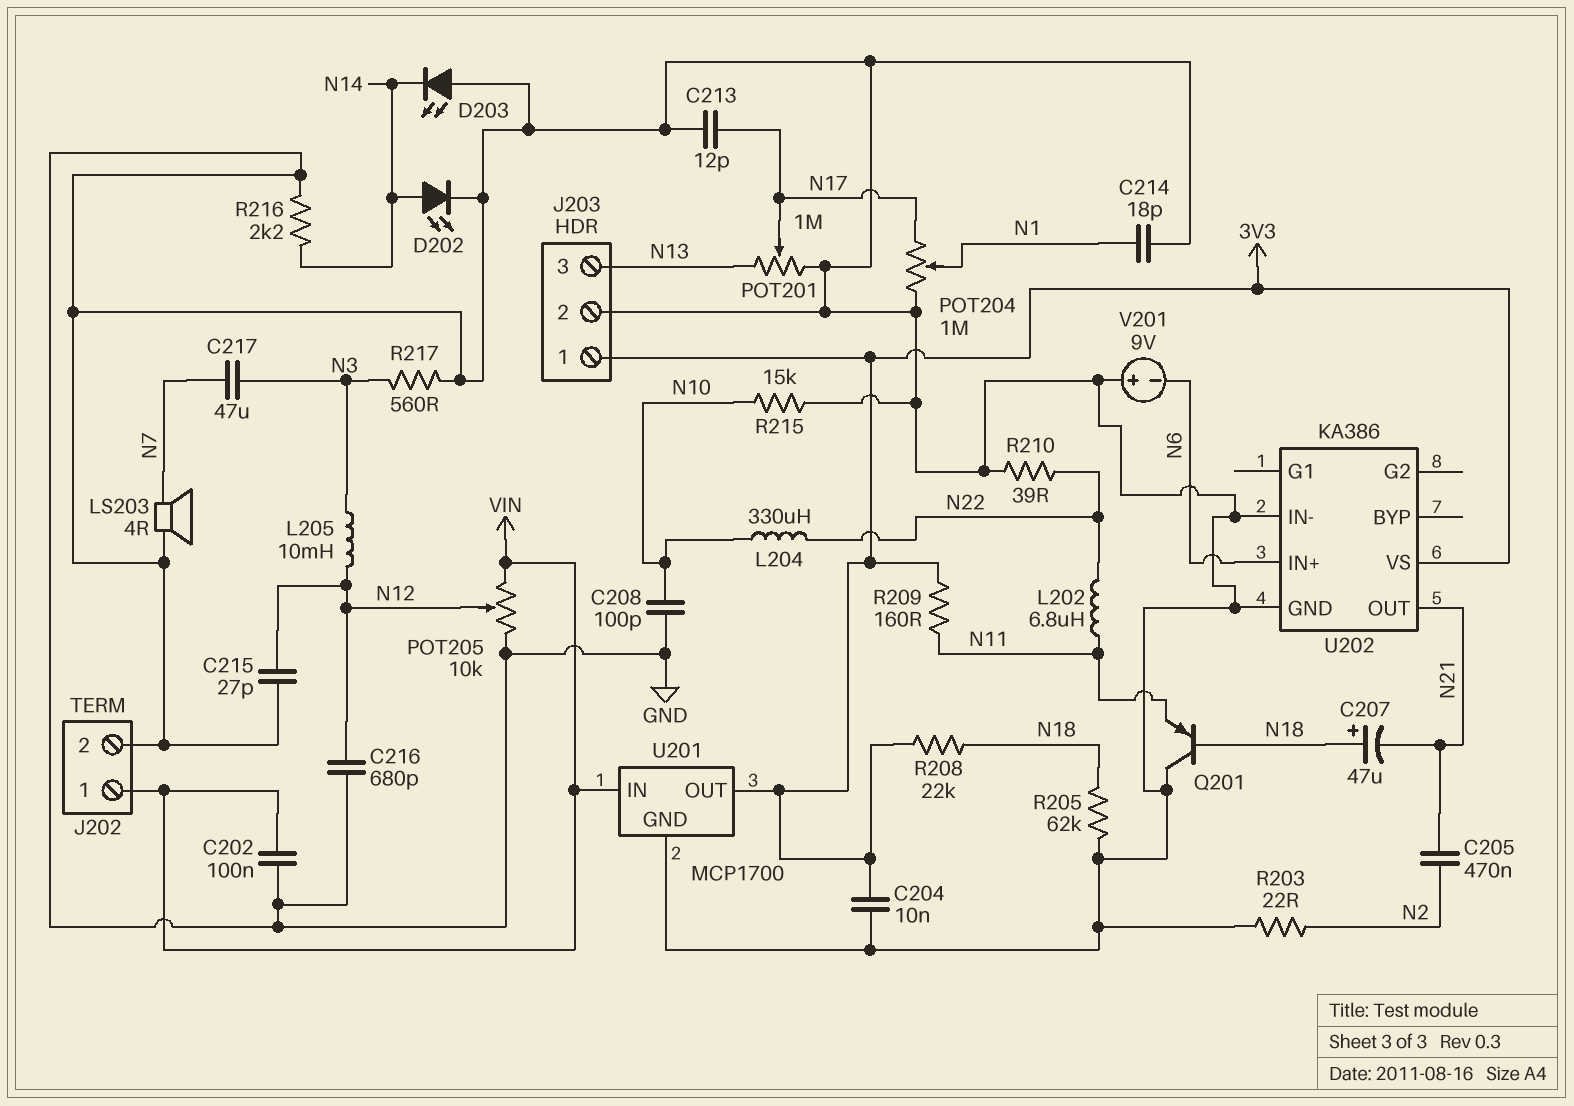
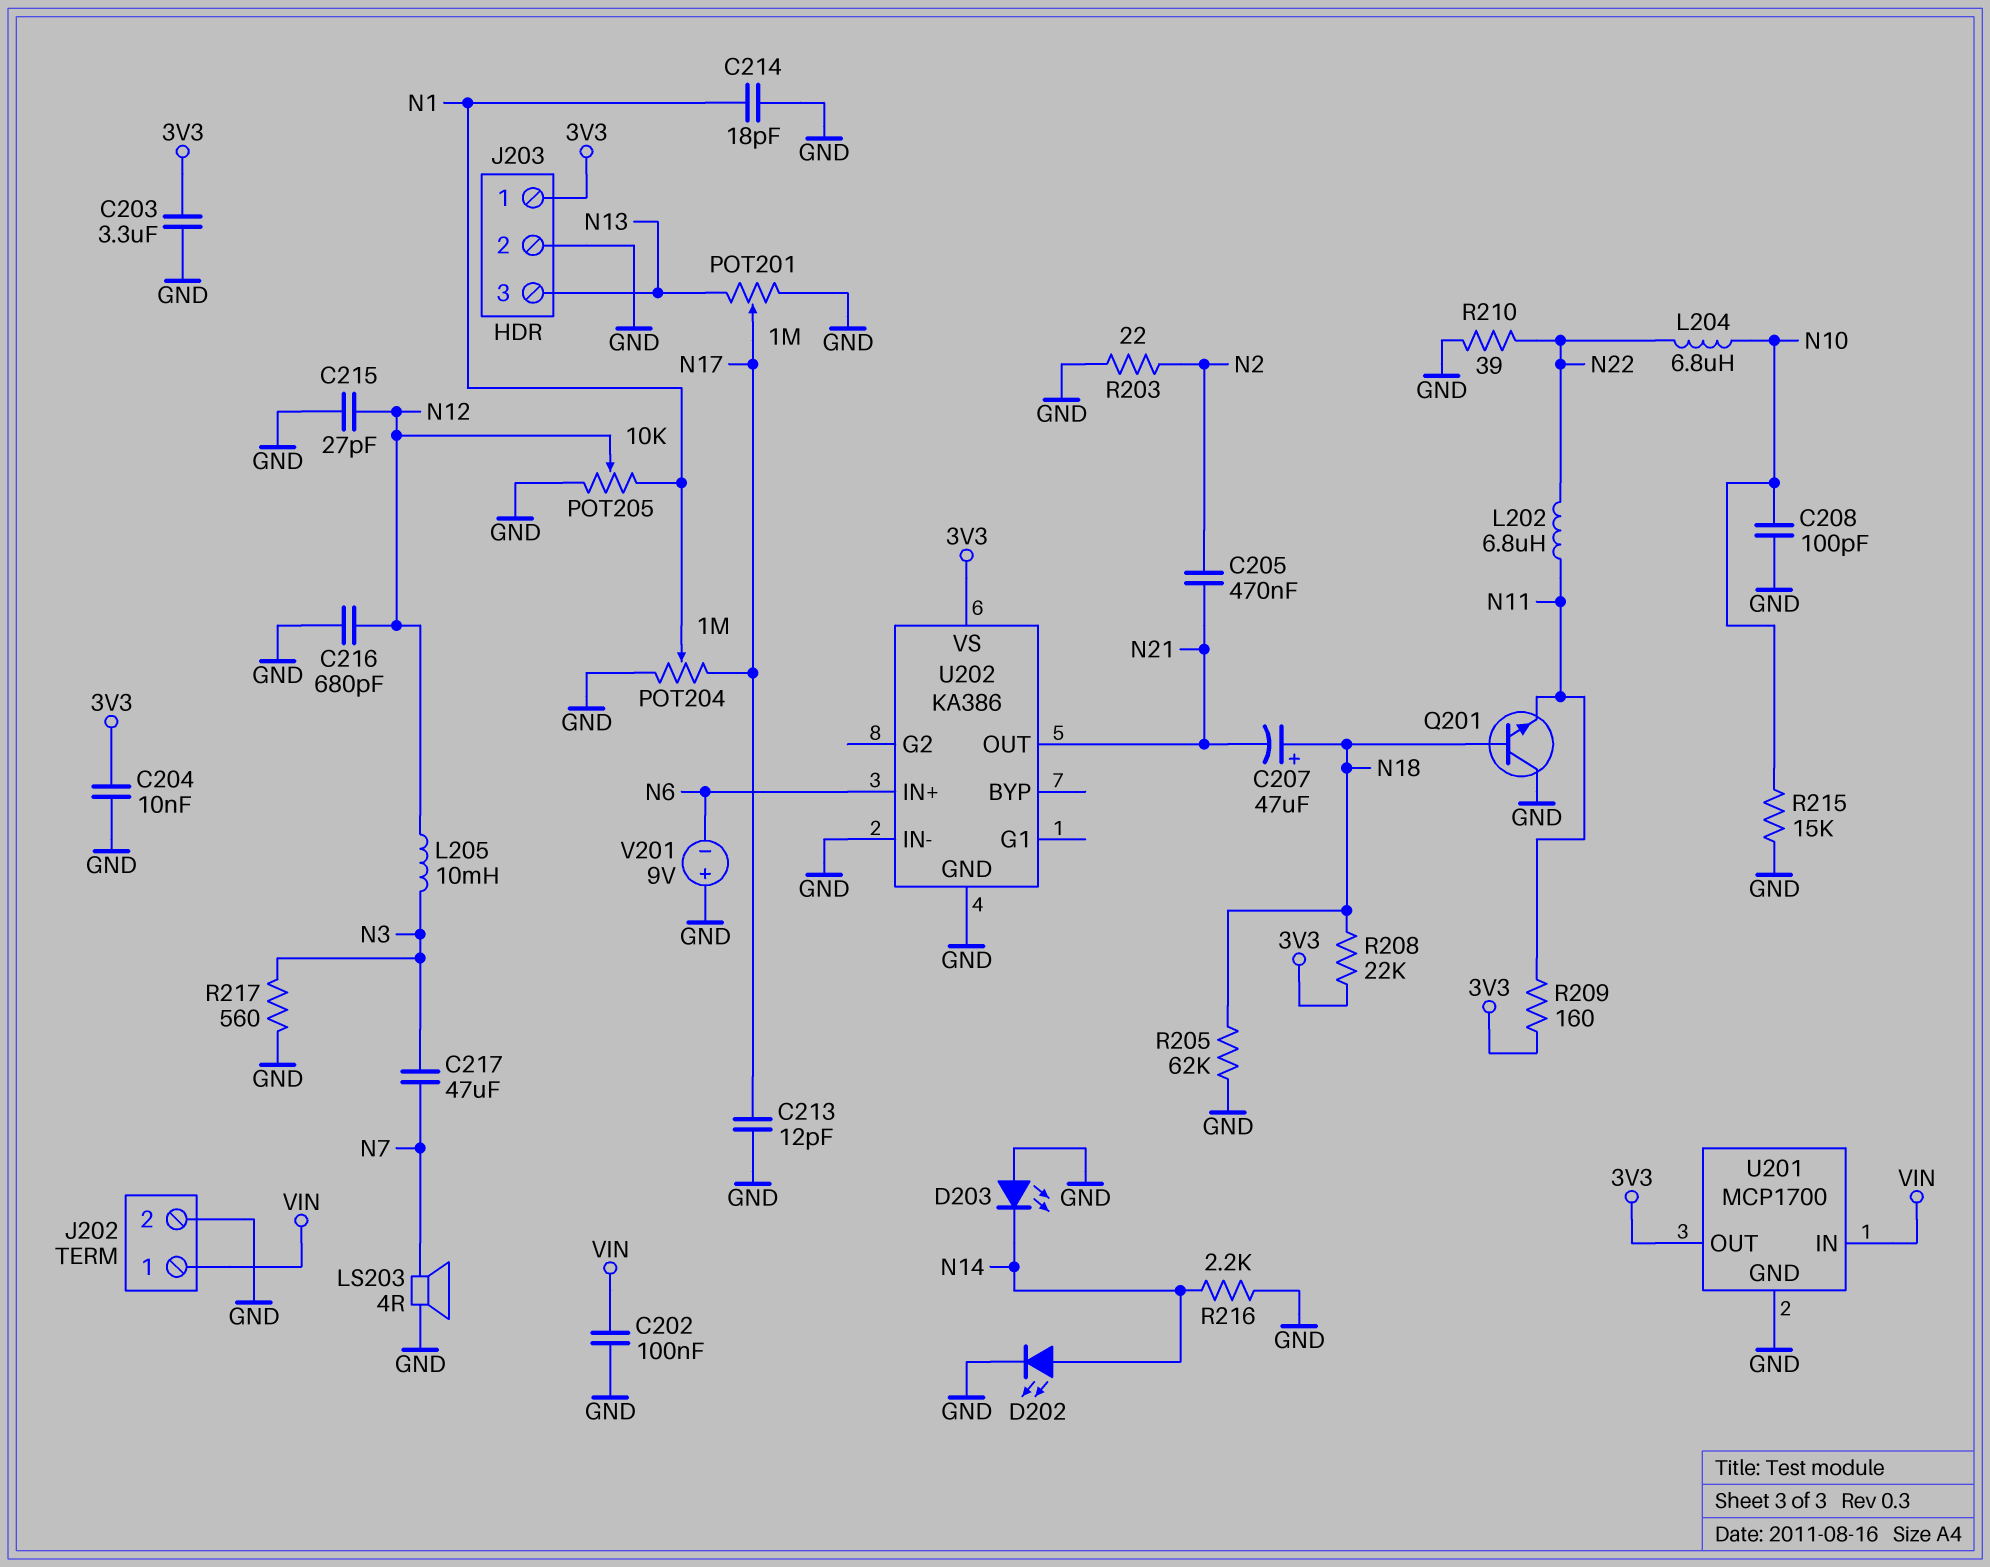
C203: none -> 3.3uF (3V3, GND)
L204: 330uH (N10, N22) -> 6.8uH (N10, N22)
POT205: 10k (GND, VIN, wiper N12) -> 10k (GND, N1, wiper N12)
Q201: PNP (B N18, C GND, E N11) -> NPN (B N18, C GND, E N11)

